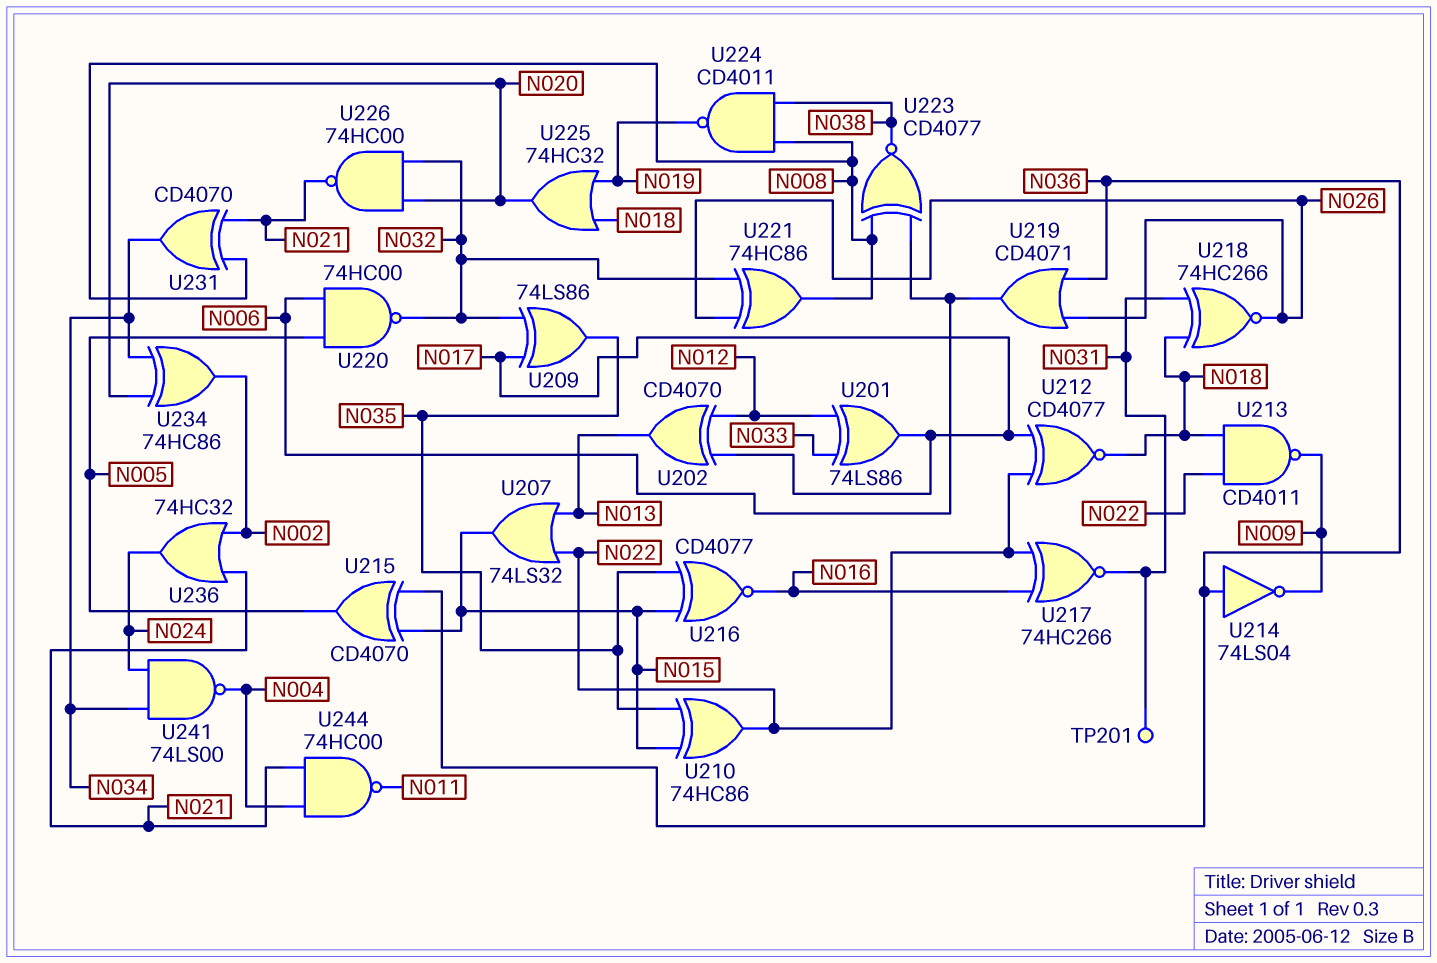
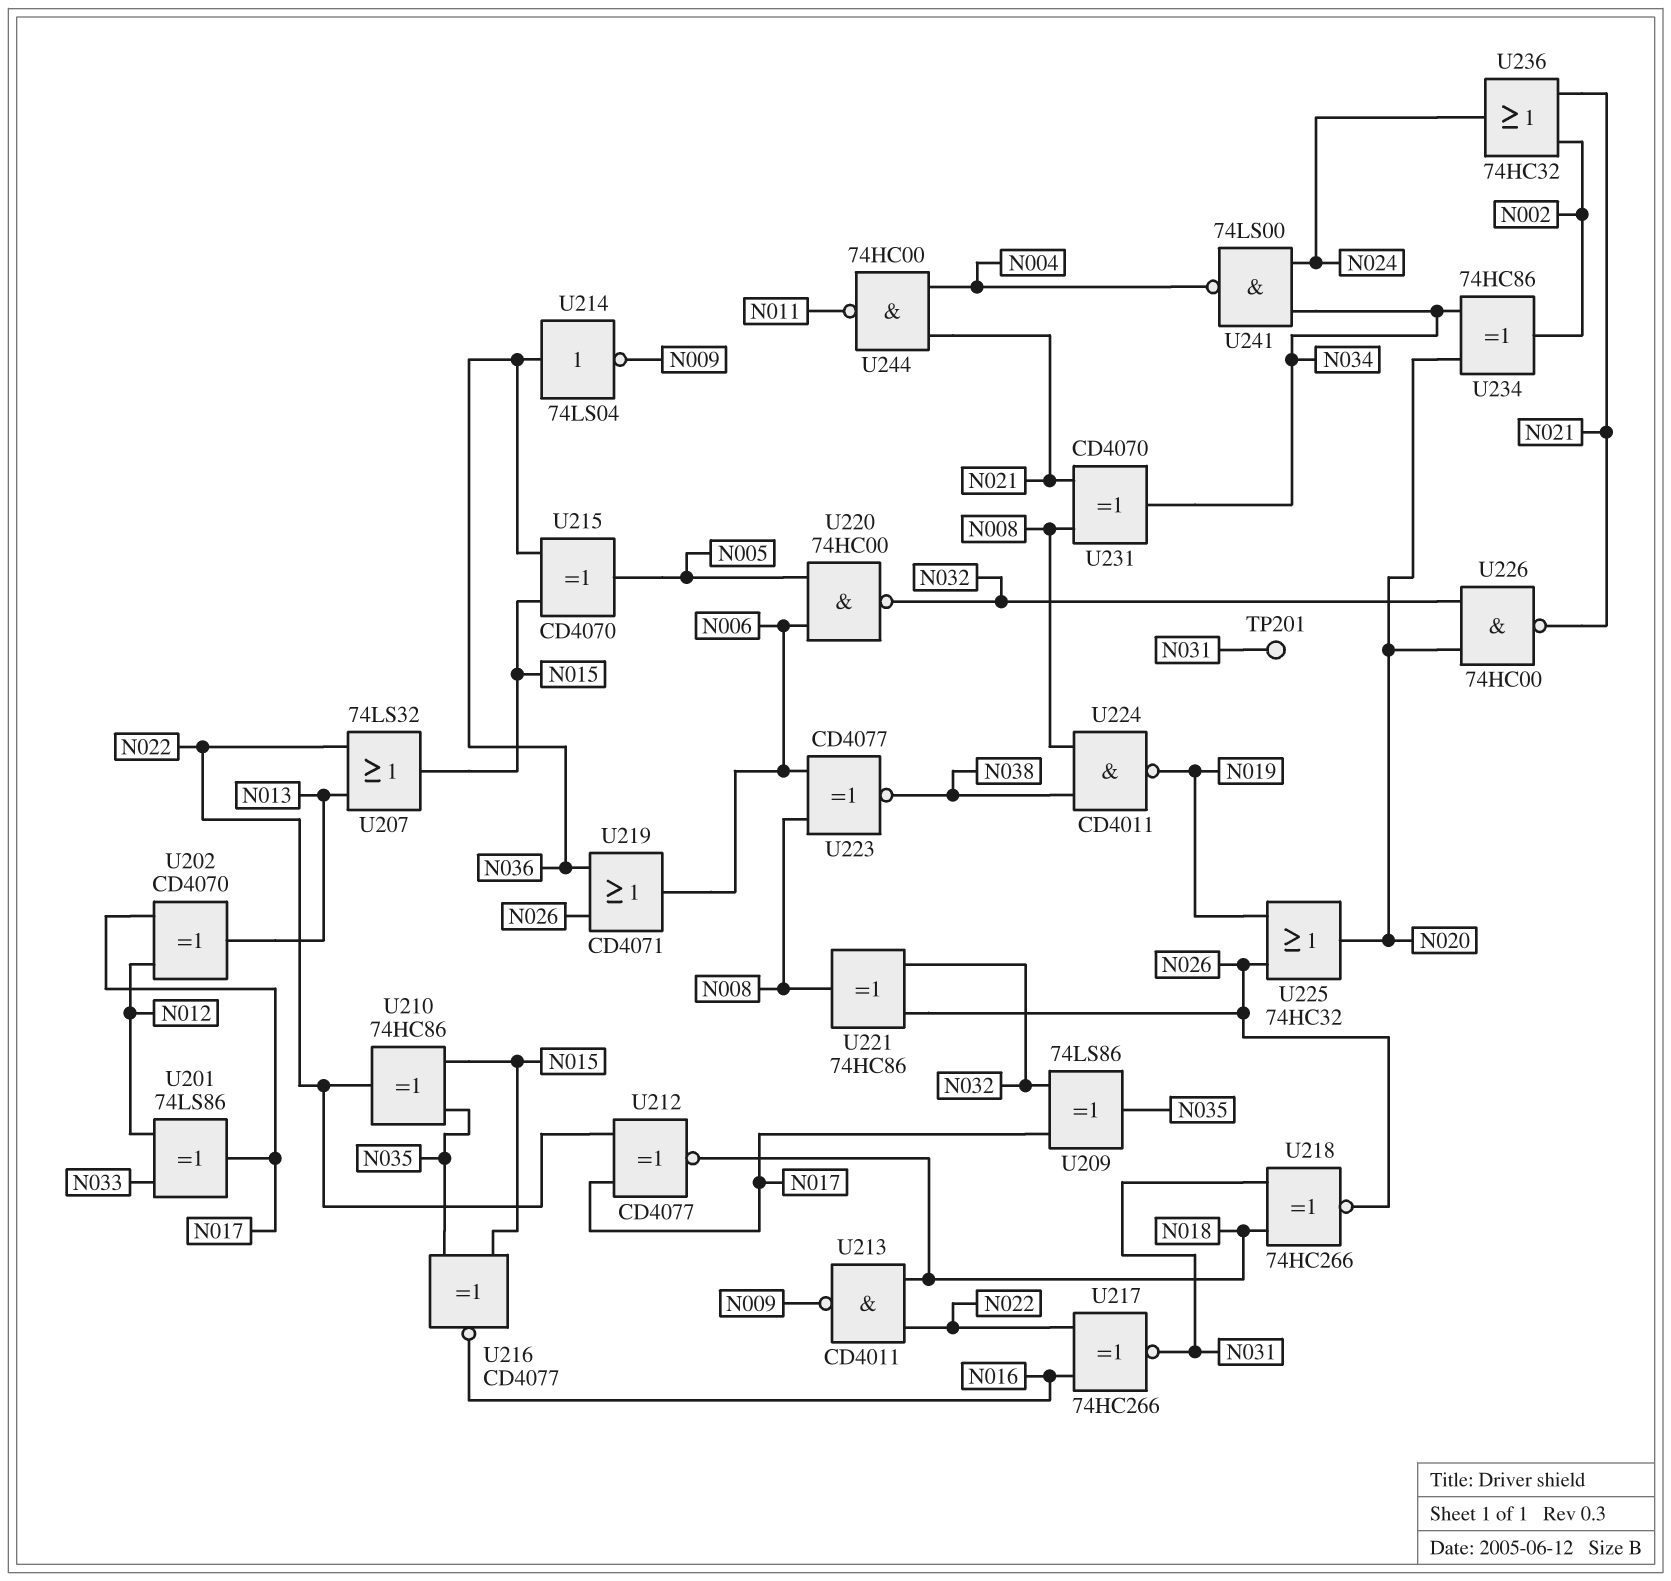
U225: OR 74HC32 (in N018, in N019, out N020) -> OR 74HC32 (in N019, in N026, out N020)

